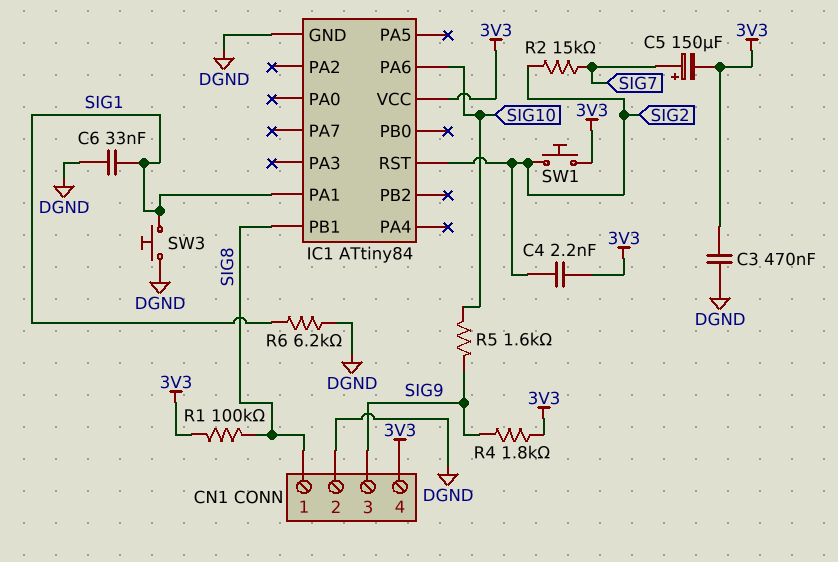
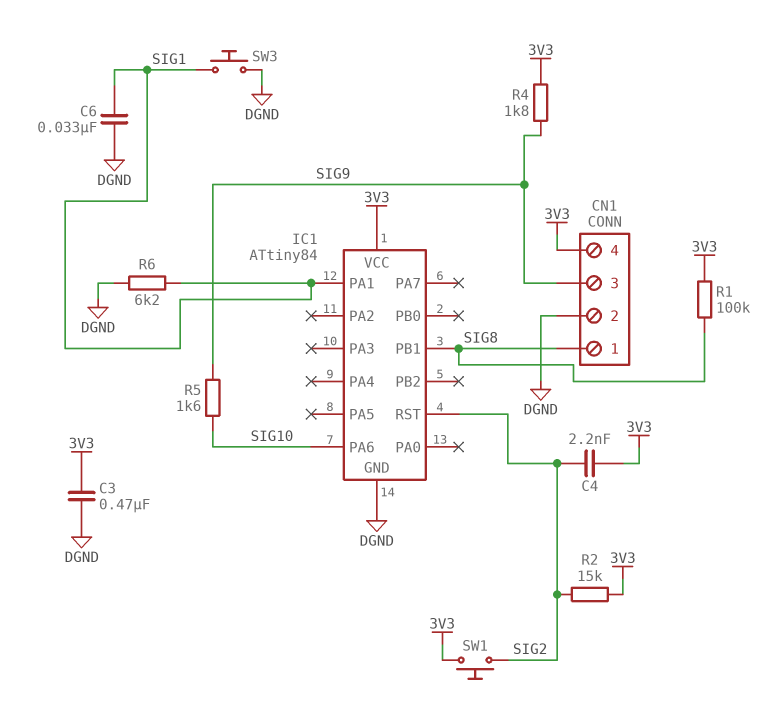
C5: 150uF (plus SIG7, minus 3V3) -> none
R2: 15k (SIG2, SIG7) -> 15k (3V3, SIG2)

